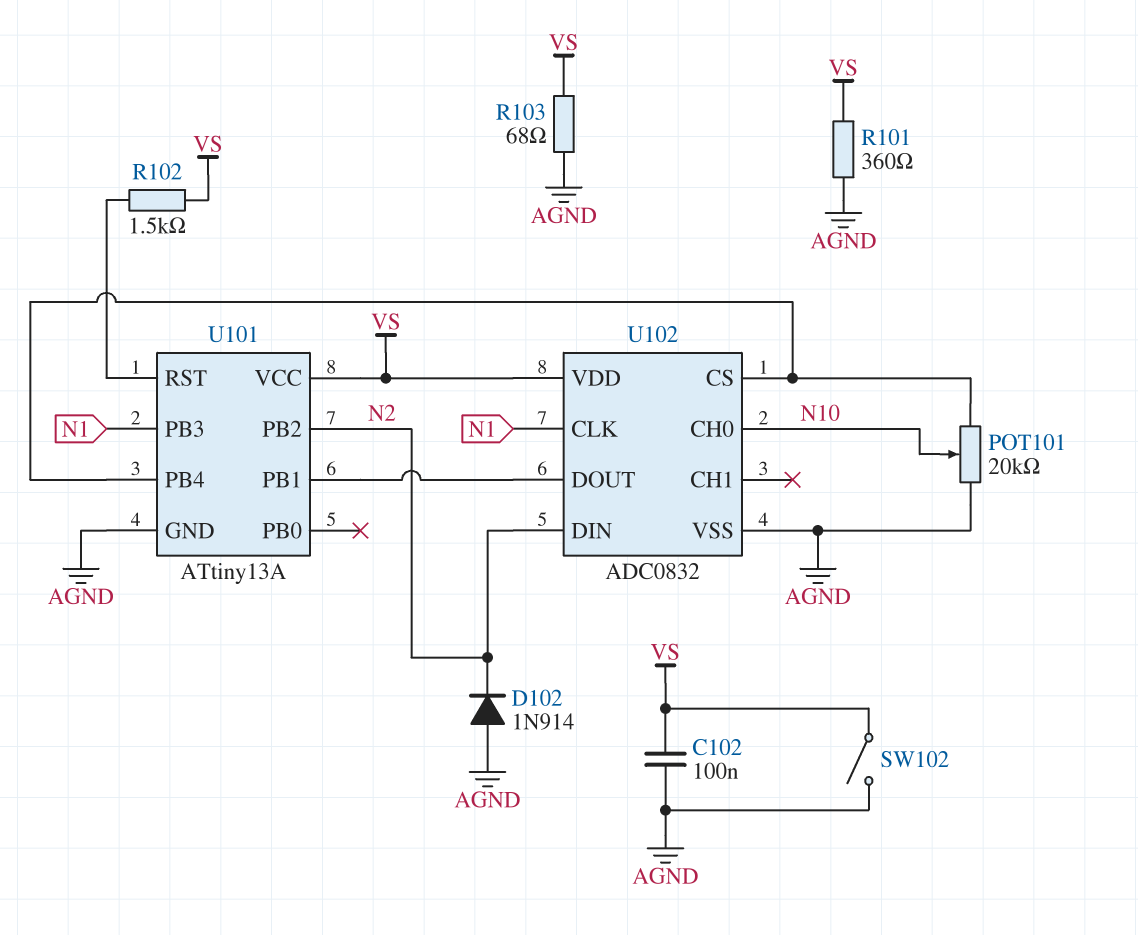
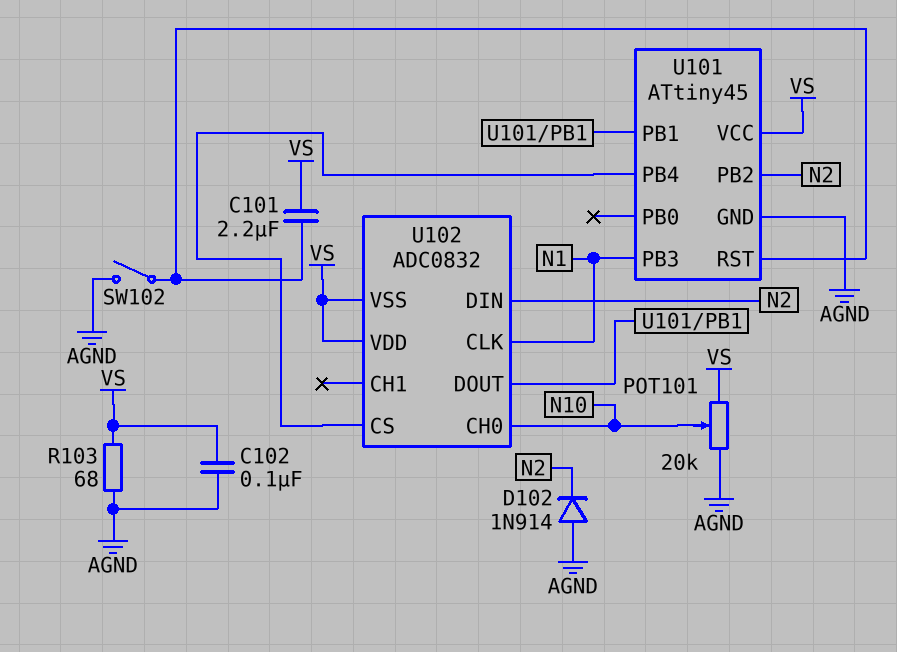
C101: none -> 2.2uF (U101/RST, VS)
POT101: 20k (AGND, U101/PB4, wiper N10) -> 20k (AGND, VS, wiper N10)
R101: 360 (AGND, VS) -> none
R102: 1.5k (U101/RST, VS) -> none
SW102: switch (AGND, VS) -> switch (AGND, U101/RST)
U101: ATtiny13A -> ATtiny45
U102 pin VSS: AGND -> VS

